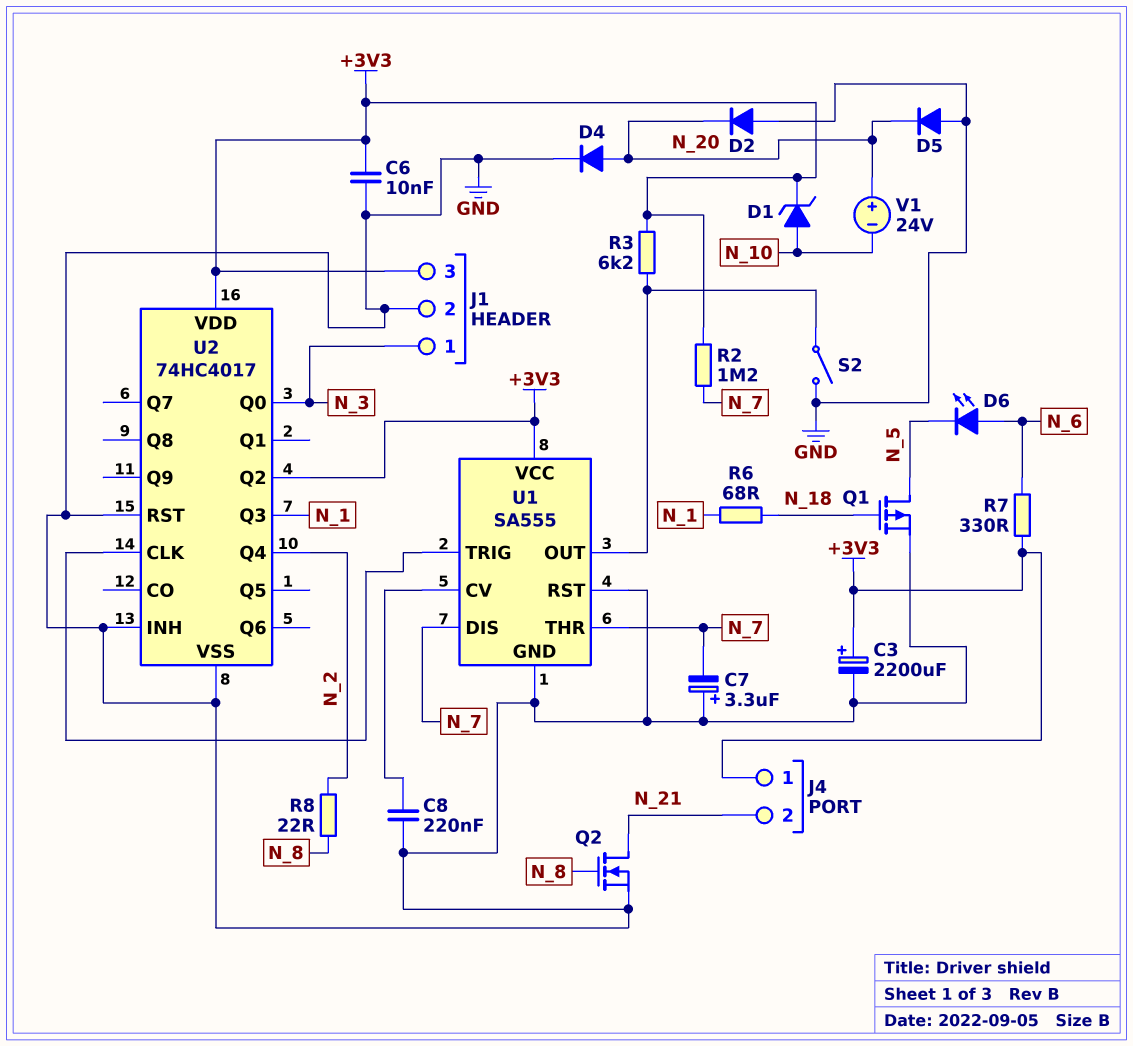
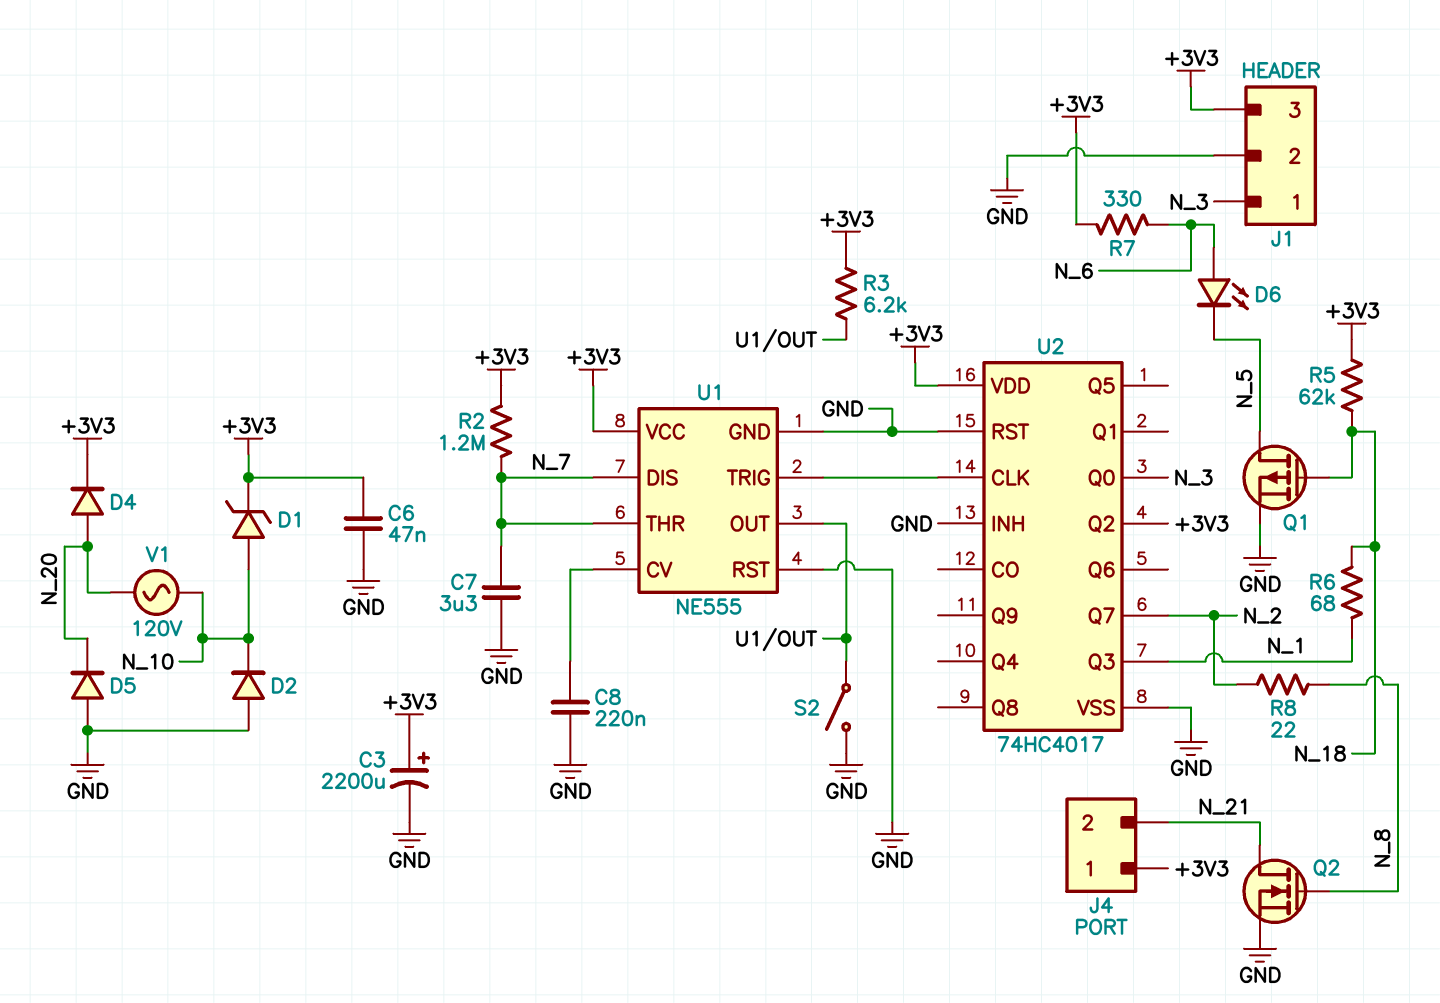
C6: 10nF (+3V3, GND) -> 47nF (+3V3, GND)
C7: 3.3uF (plus GND, minus N_7) -> 3.3uF (GND, N_7)
D2: diode (A GND, K N_20) -> diode (A GND, K N_10)
D4: diode (A N_20, K GND) -> diode (A N_20, K +3V3)
R5: none -> 62k (+3V3, N_18)
U1: SA555 -> NE555
U2 pin Q4: N_2 -> none
U2 pin Q7: none -> N_2
V1: 24V (plus N_20, minus N_10) -> AC 120V (N_10, N_20)

